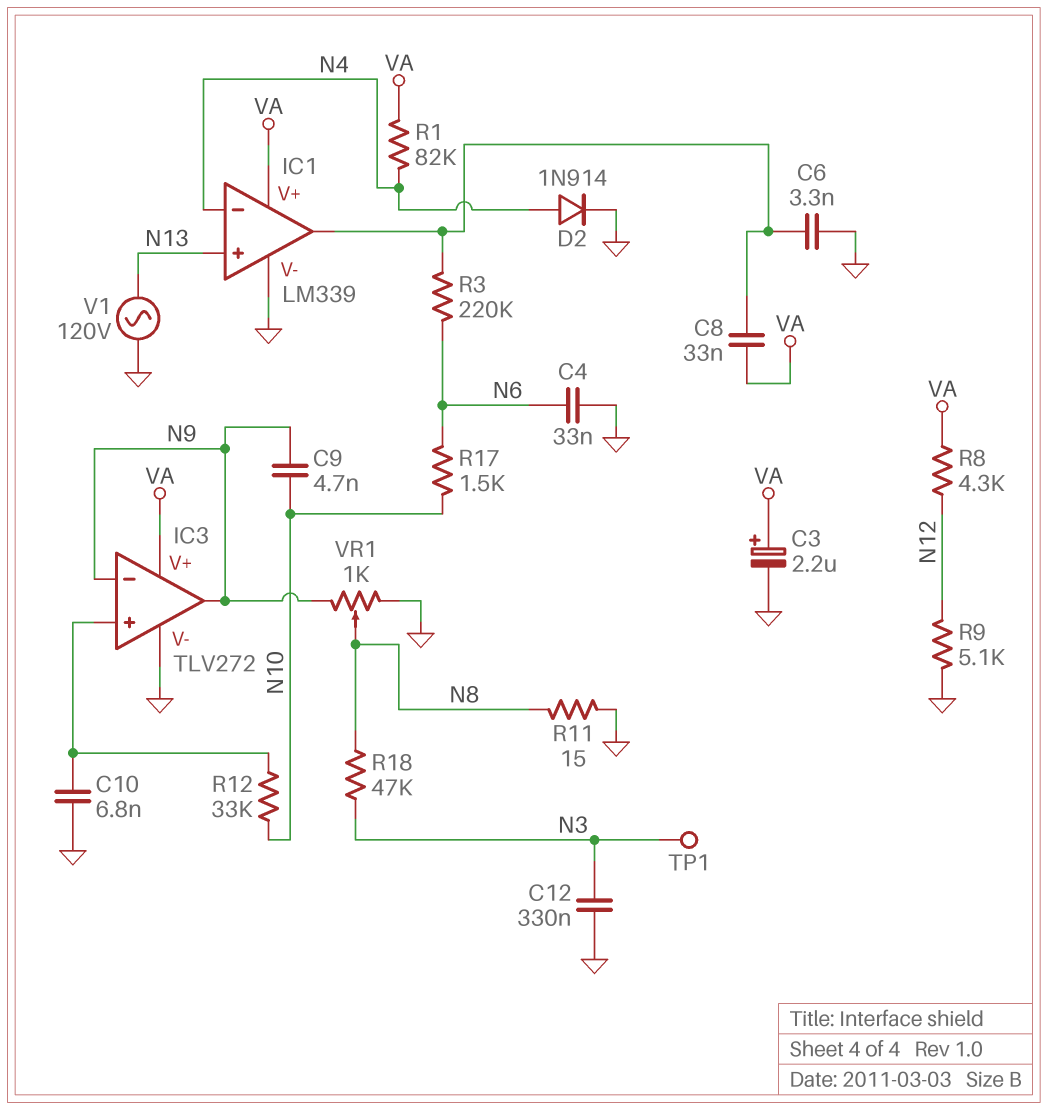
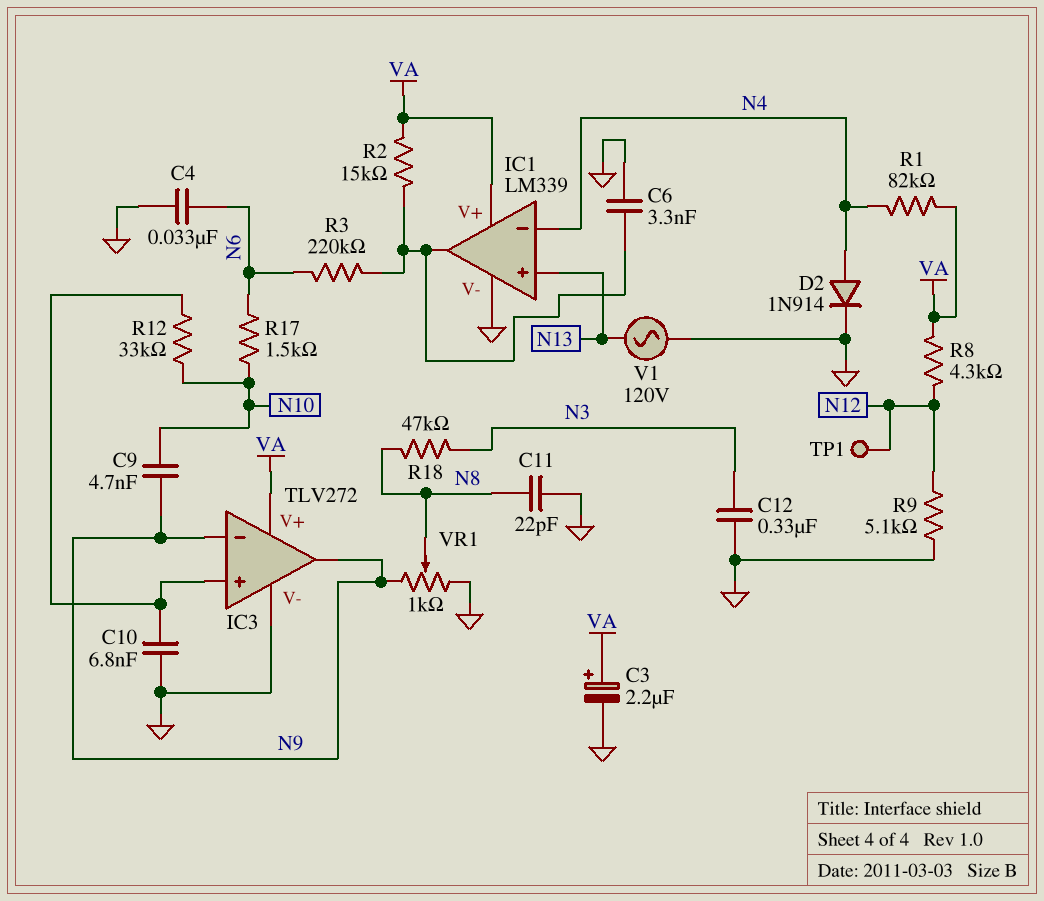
C8: 33nF (IC1/out, VA) -> none
C11: none -> 22pF (GND, N8)
R2: none -> 15k (IC1/out, VA)
R11: 15 (GND, N8) -> none
TP1: test point (N3) -> test point (N12)

